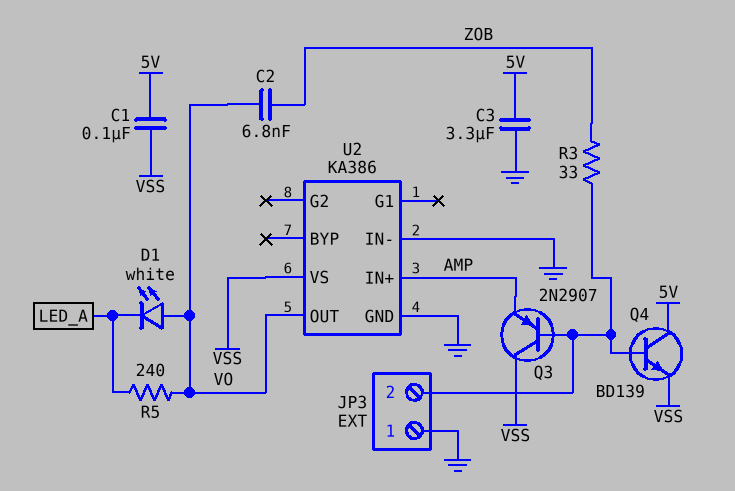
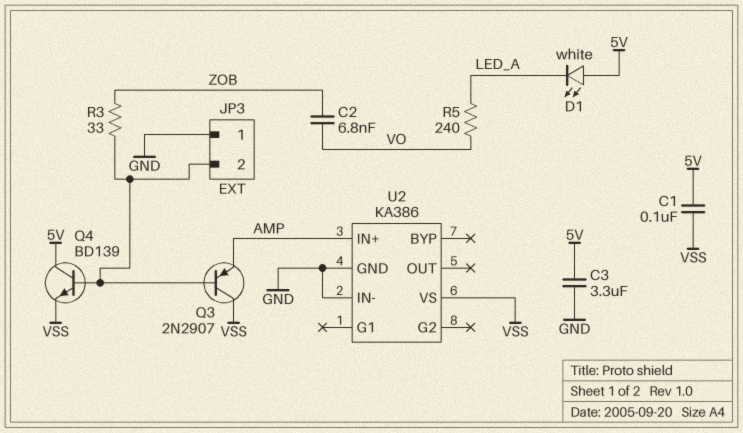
D1: LED white (A VO, K LED_A) -> LED white (A 5V, K LED_A)
U2 pin OUT: VO -> none

